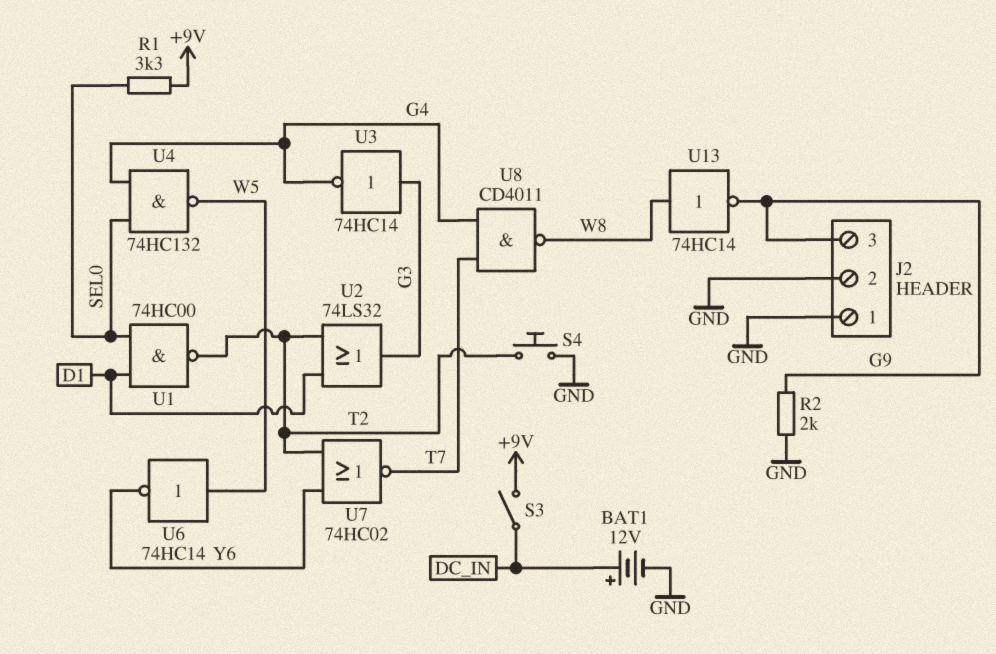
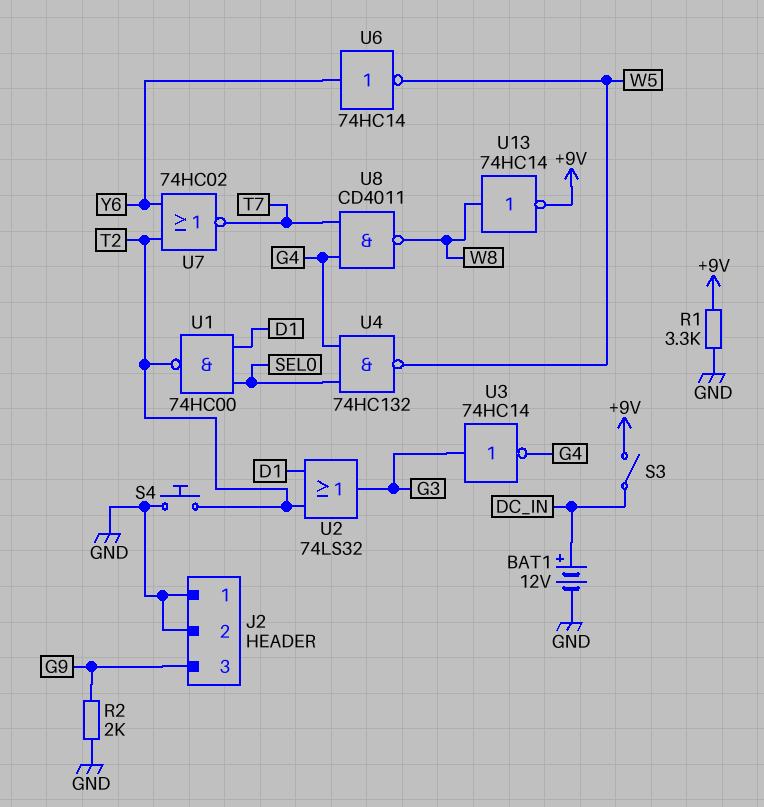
R1: 3.3k (+9V, SEL0) -> 3.3k (+9V, GND)
U6: NOT 74HC14 (in W5, out Y6) -> NOT 74HC14 (in Y6, out W5)
U13: NOT 74HC14 (in W8, out G9) -> NOT 74HC14 (in W8, out +9V)

